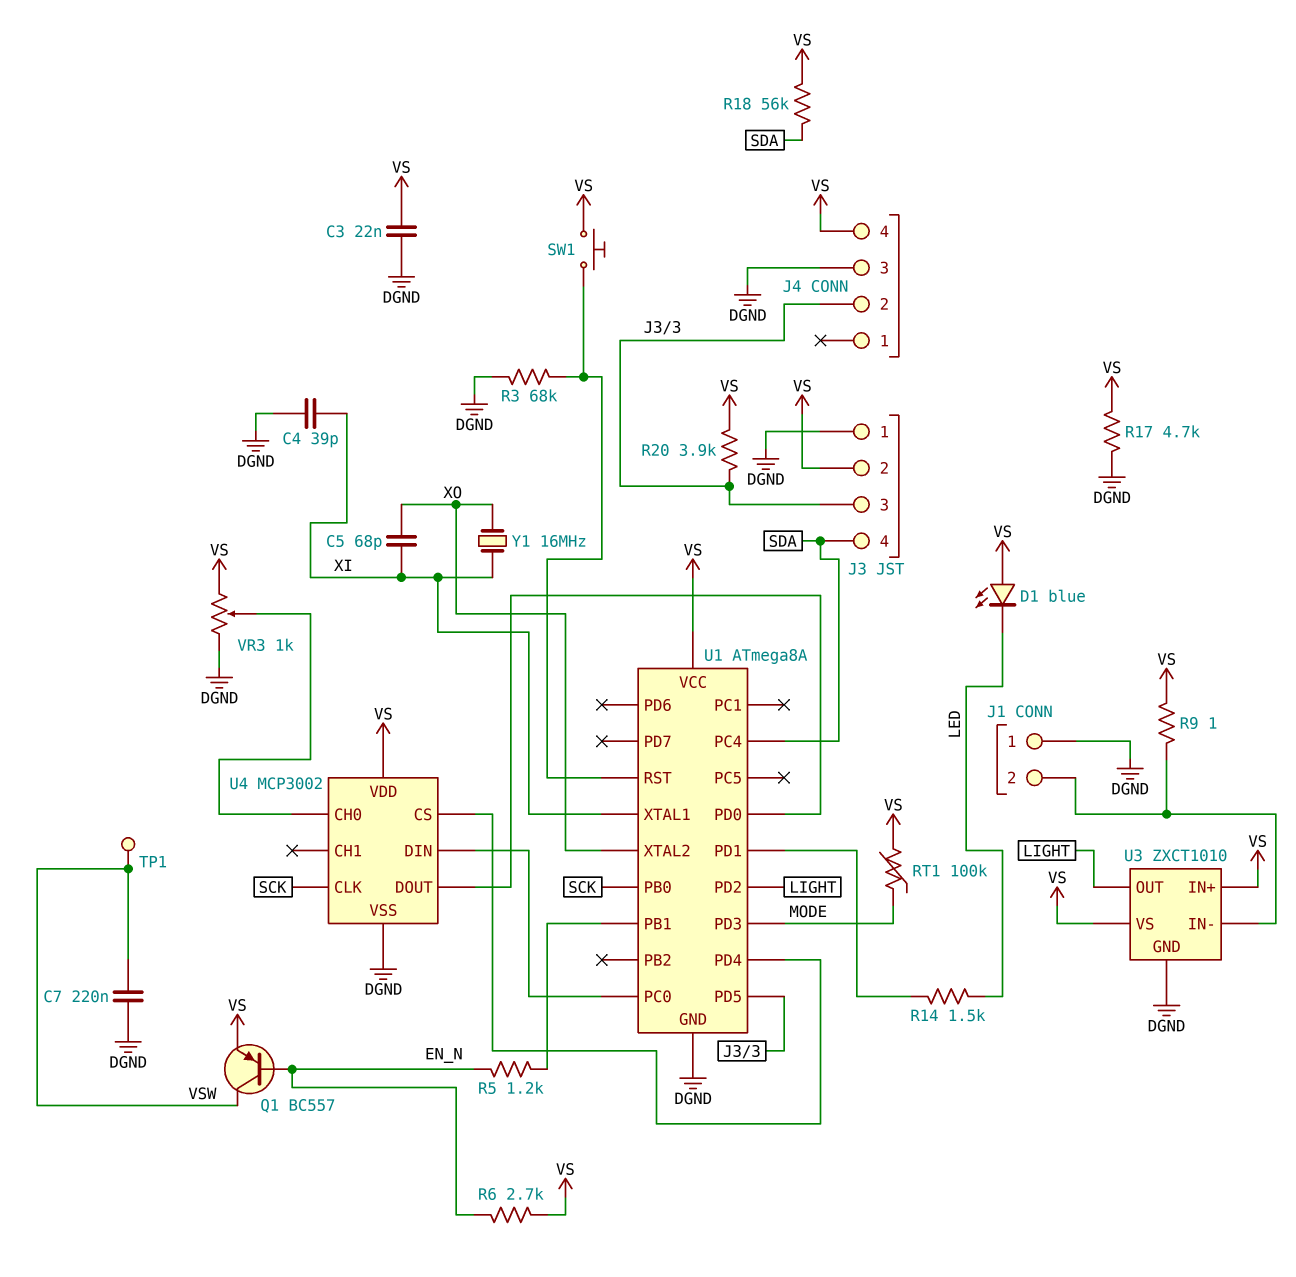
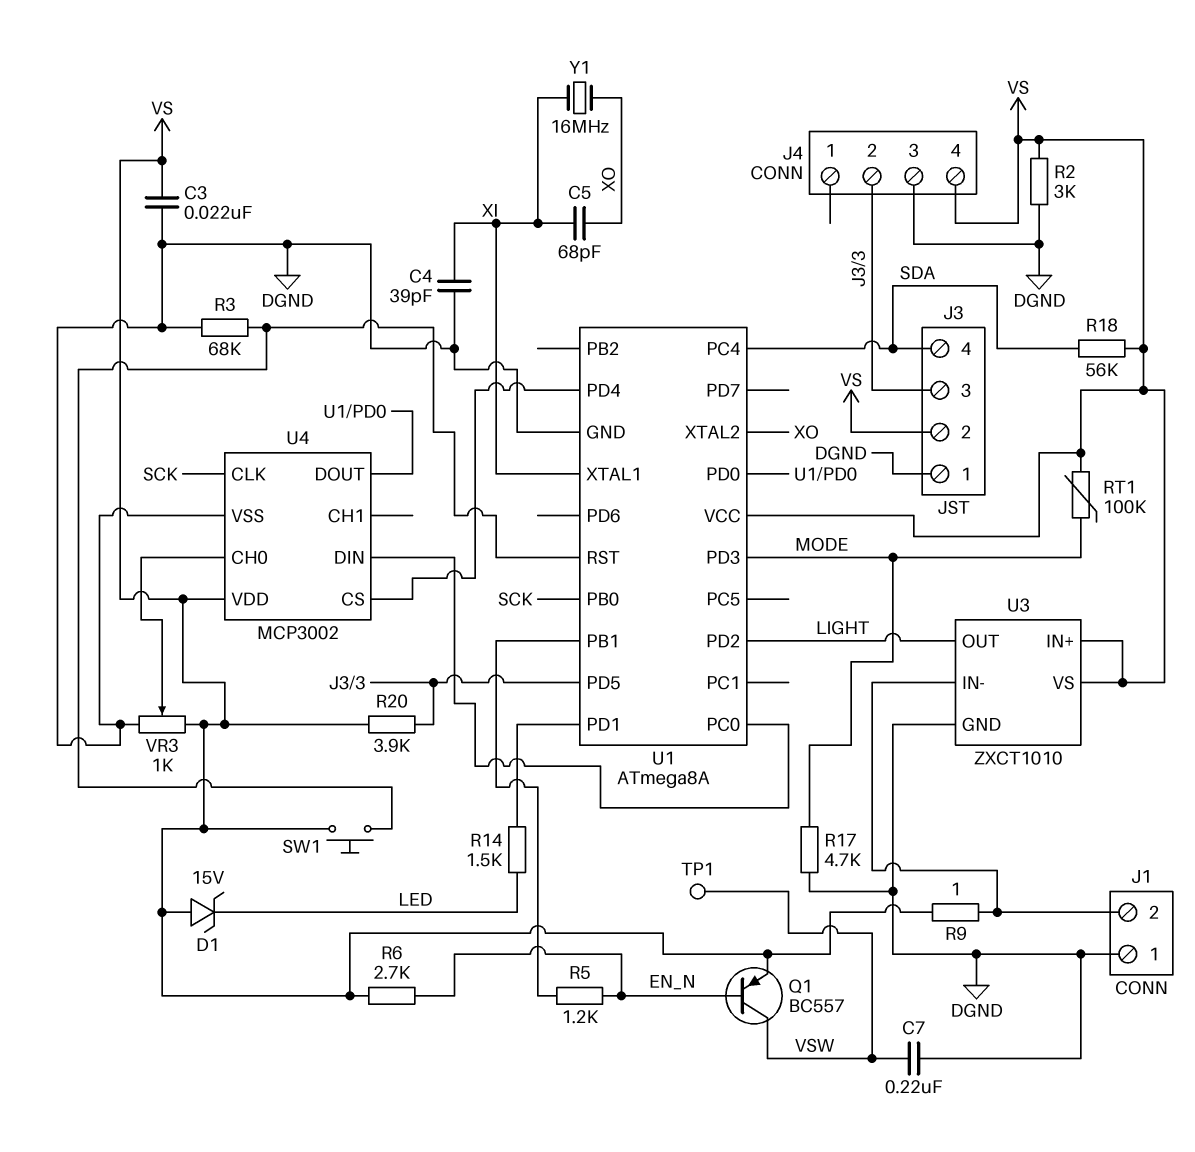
D1: LED blue (A VS, K LED) -> zener 15V (A VS, K LED)
R2: none -> 3k (DGND, VS)
R17: 4.7k (DGND, VS) -> 4.7k (DGND, MODE)

